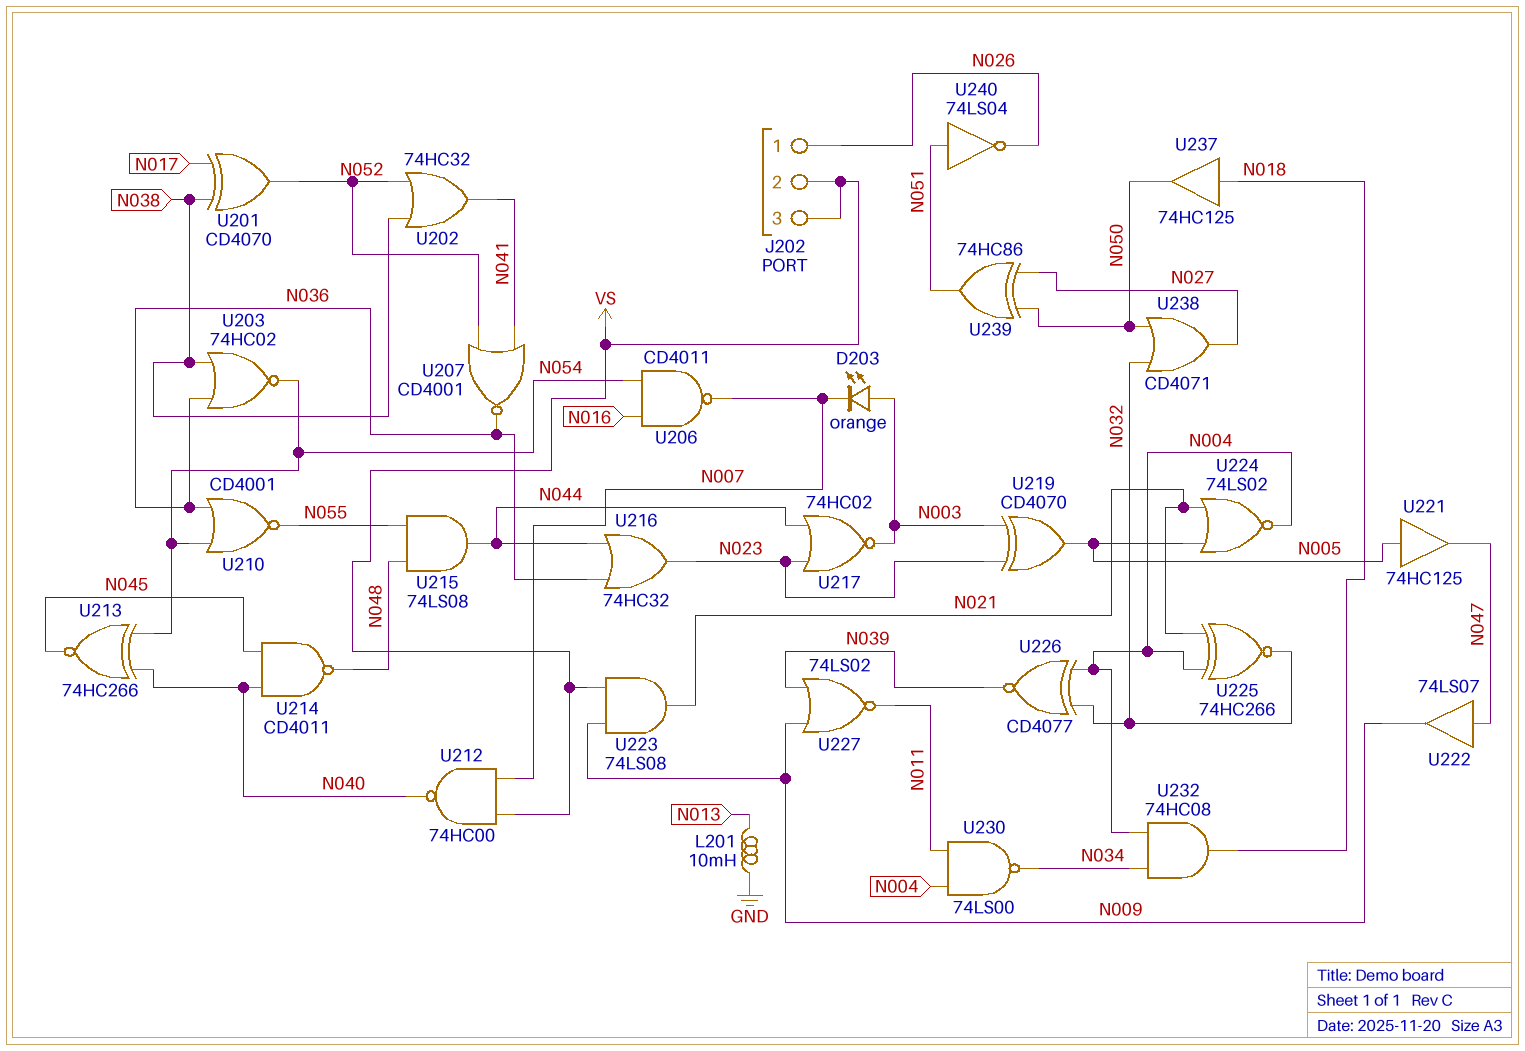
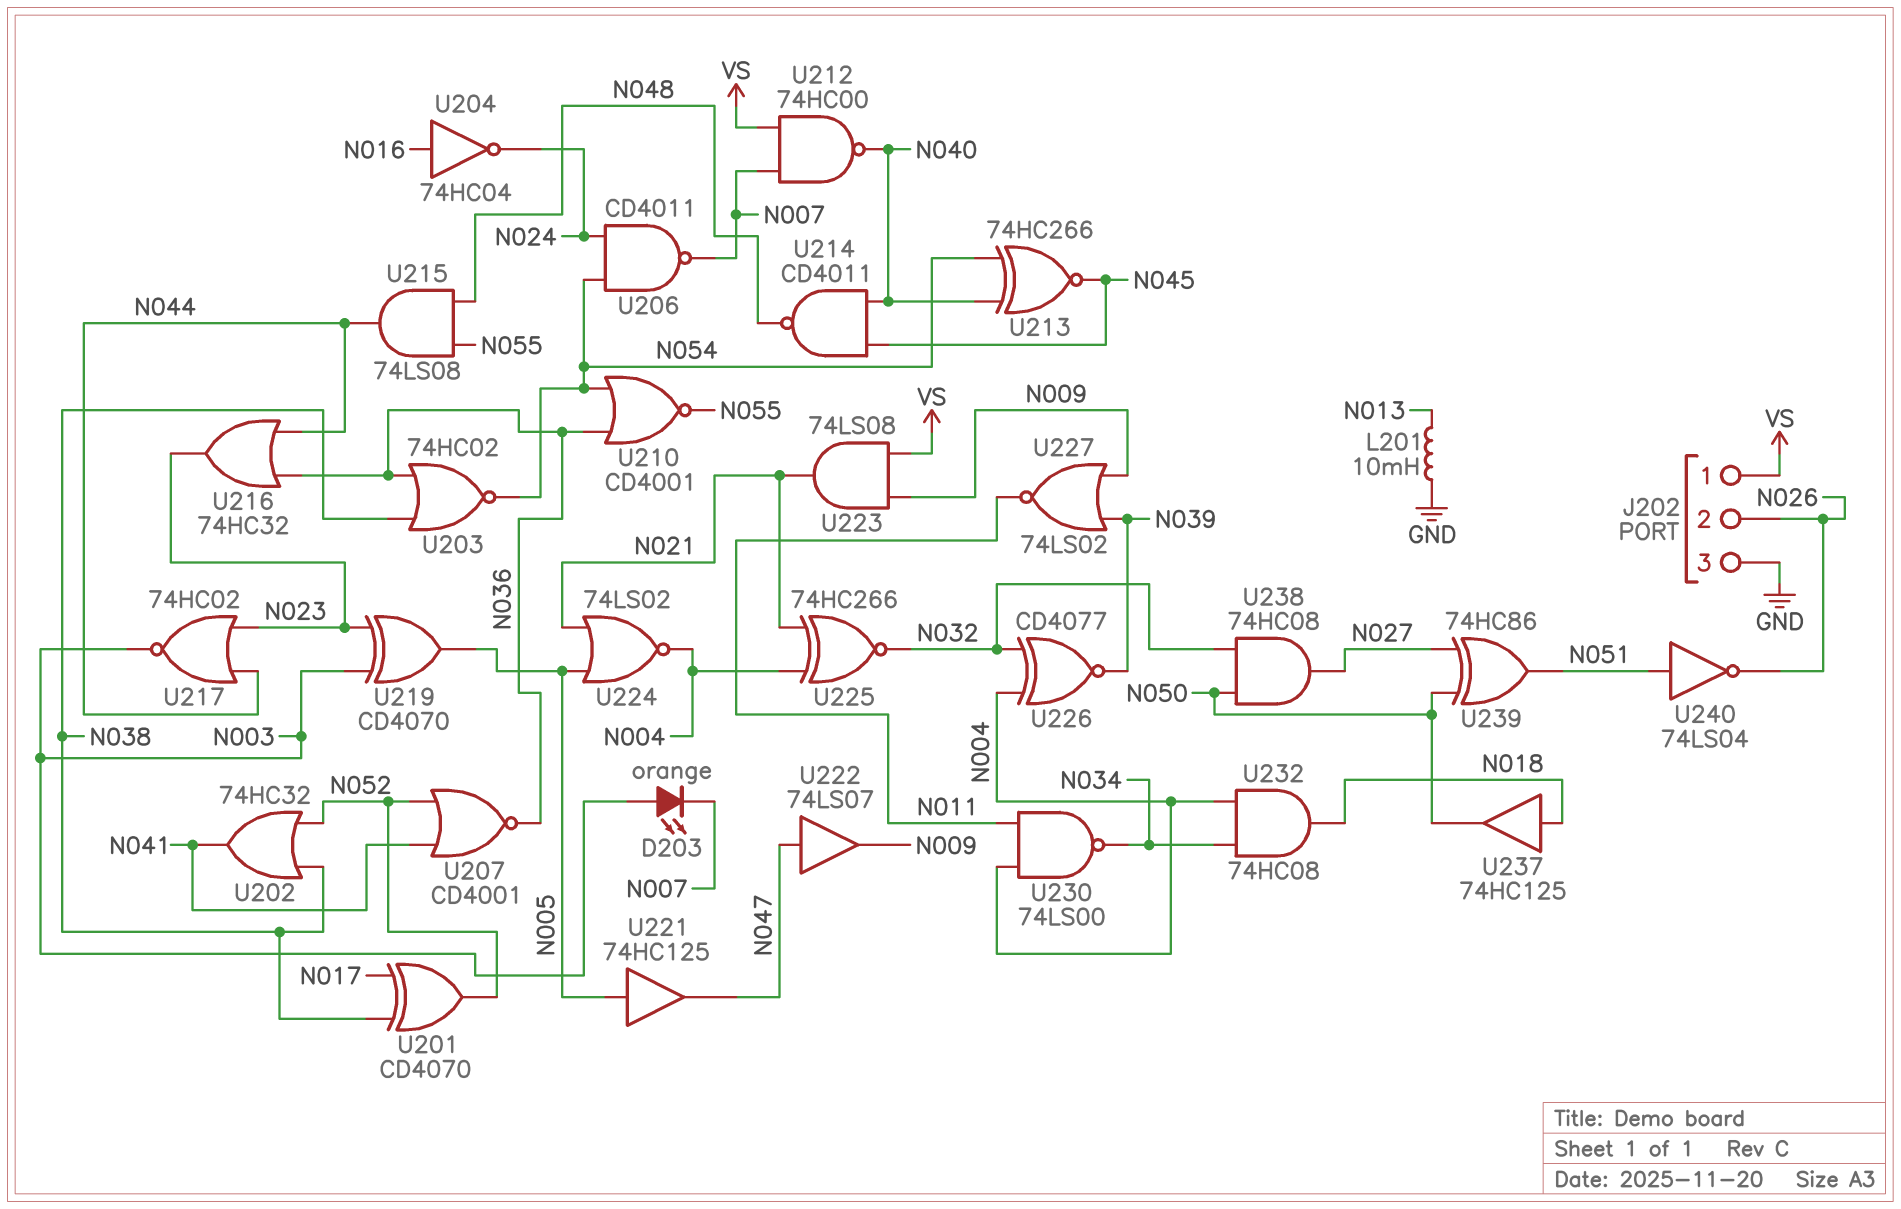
J202 pin 1: N026 -> VS
J202 pin 2: VS -> N026
J202 pin 3: VS -> GND
U204: none -> NOT 74HC04 (in N016, out N024)
U206: NAND CD4011 (in N016, in N054, out N007) -> NAND CD4011 (in N024, in N054, out N007)
U238: OR CD4071 (in N032, in N050, out N027) -> AND 74HC08 (in N032, in N050, out N027)

